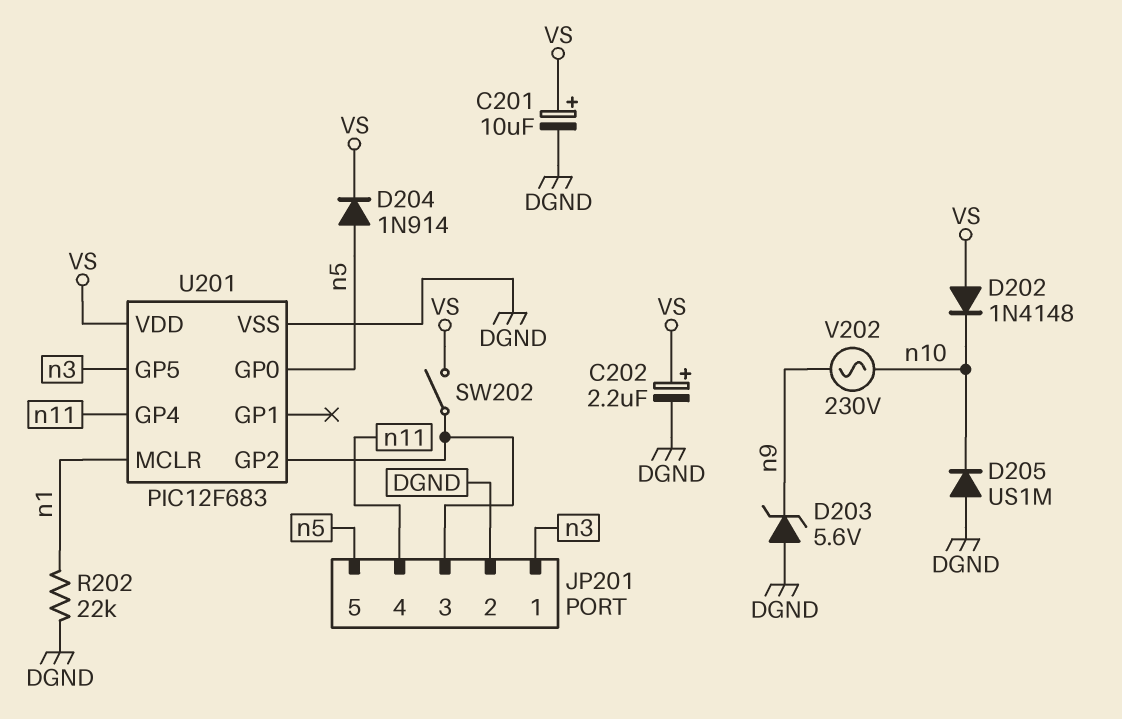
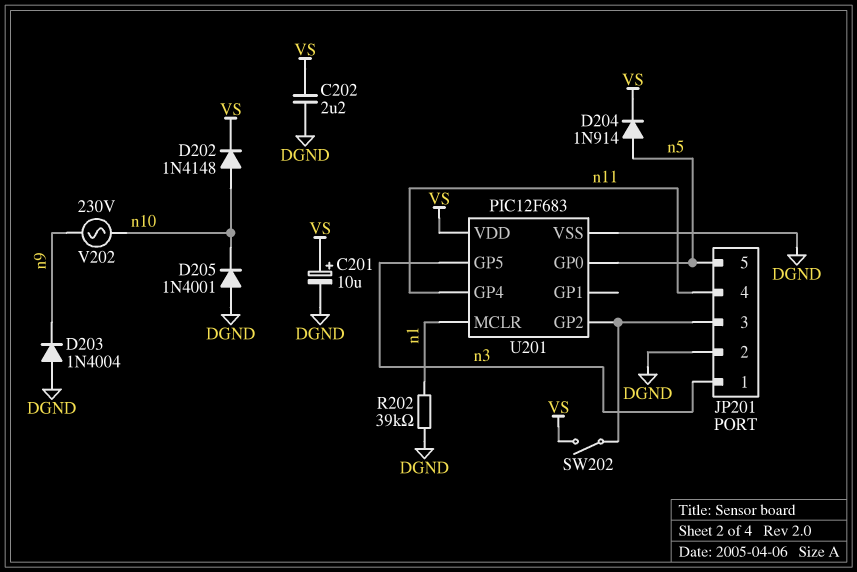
C202: 2.2uF (plus VS, minus DGND) -> 2.2uF (DGND, VS)
D202: diode 1N4148 (A VS, K n10) -> diode 1N4148 (A n10, K VS)
D203: zener 5.6V (A DGND, K n9) -> diode 1N4004 (A DGND, K n9)
D205: diode US1M (A DGND, K n10) -> diode 1N4001 (A DGND, K n10)
R202: 22k (DGND, n1) -> 39k (DGND, n1)

